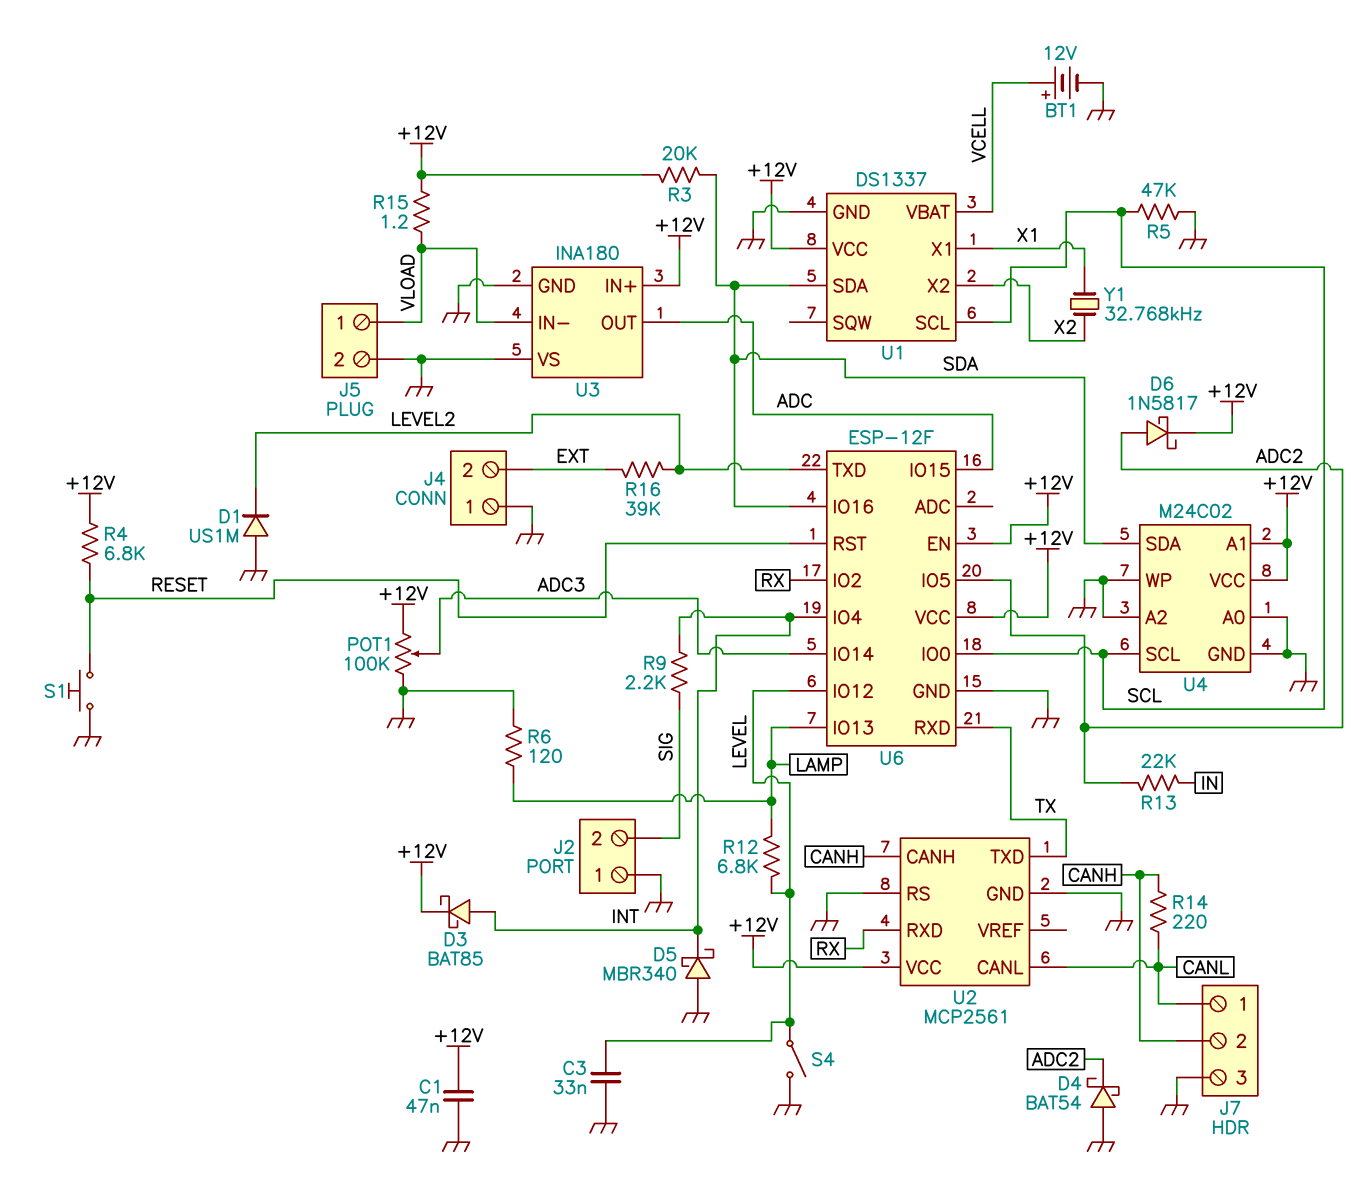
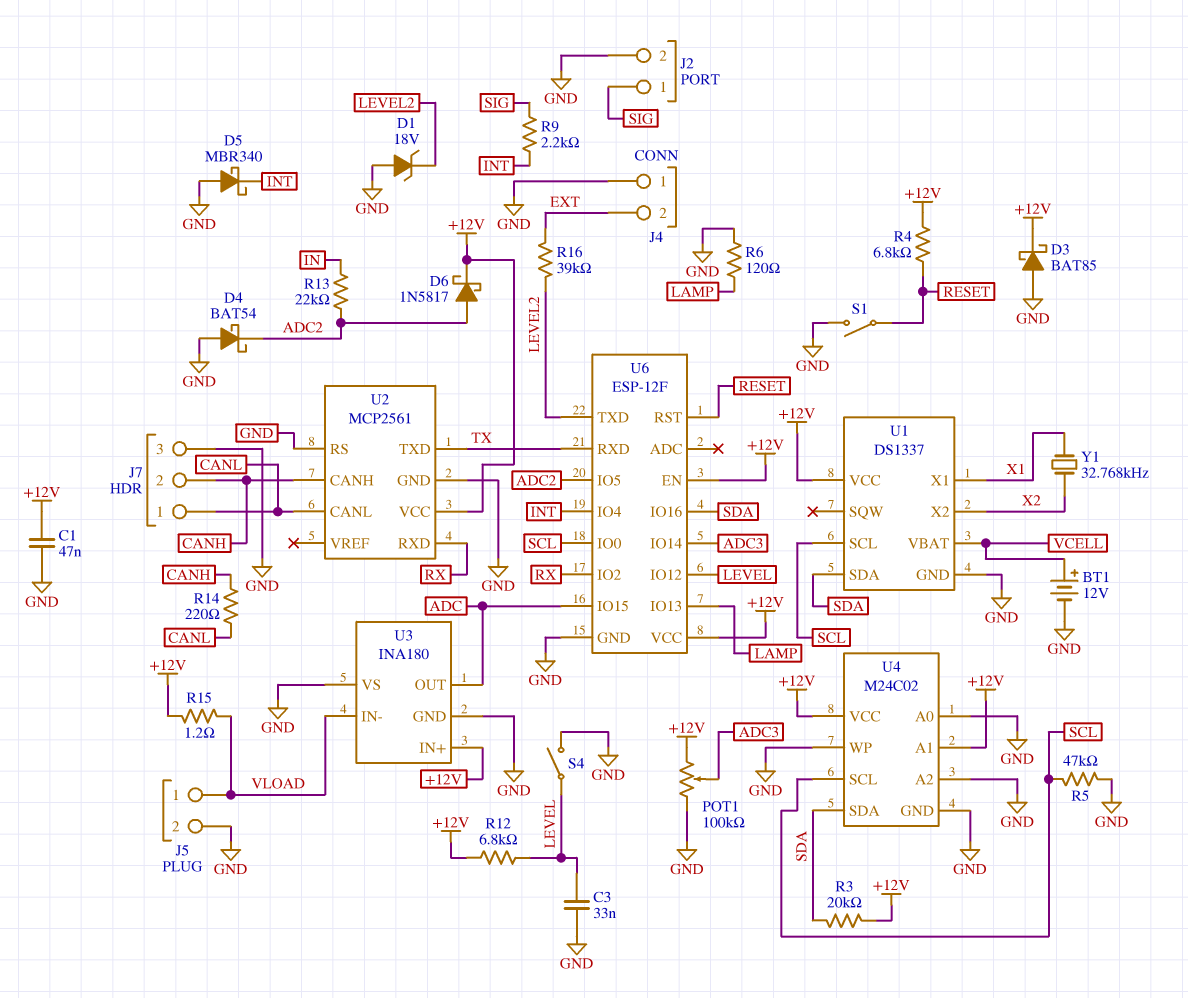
D1: diode US1M (A GND, K LEVEL2) -> zener 18V (A GND, K LEVEL2)
D3: schottky BAT85 (A INT, K +12V) -> schottky BAT85 (A GND, K +12V)
J2 pin 1: GND -> SIG
J2 pin 2: SIG -> GND
R12: 6.8k (LAMP, LEVEL) -> 6.8k (+12V, LEVEL)
S1: button (GND, RESET) -> switch (GND, RESET)

